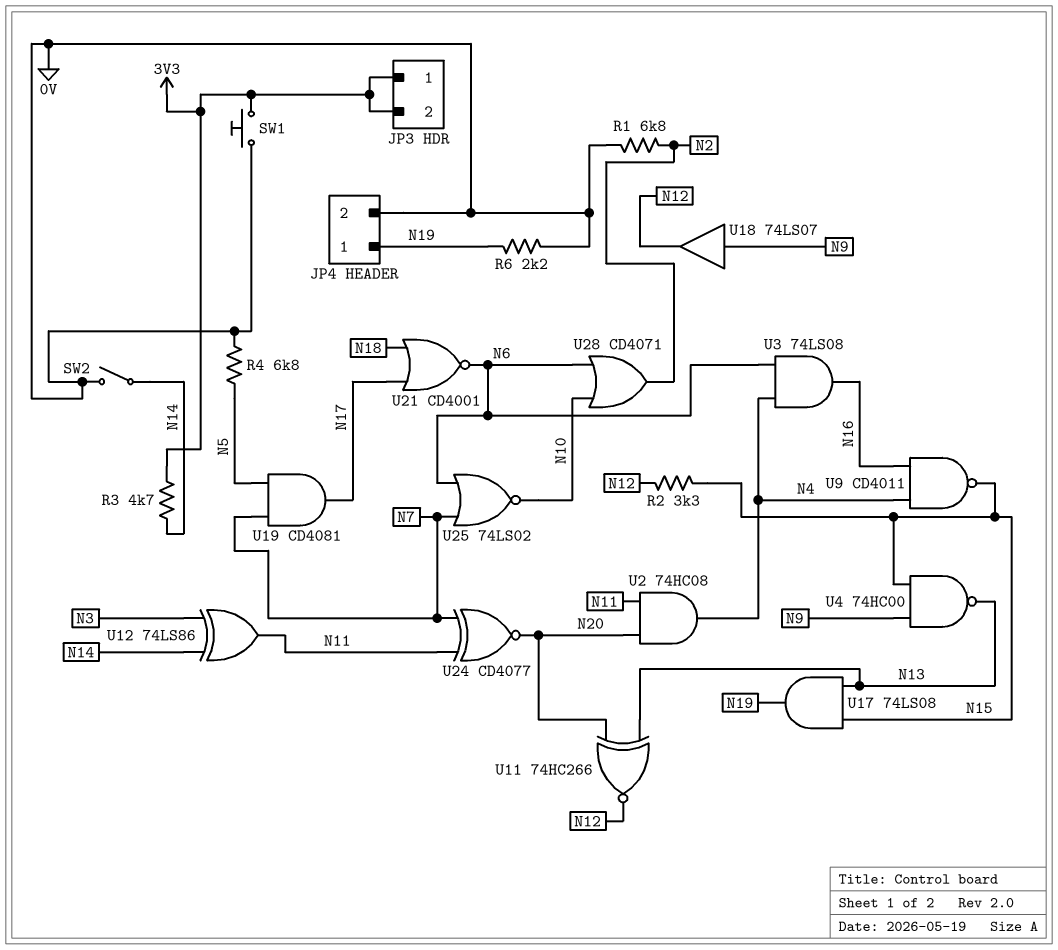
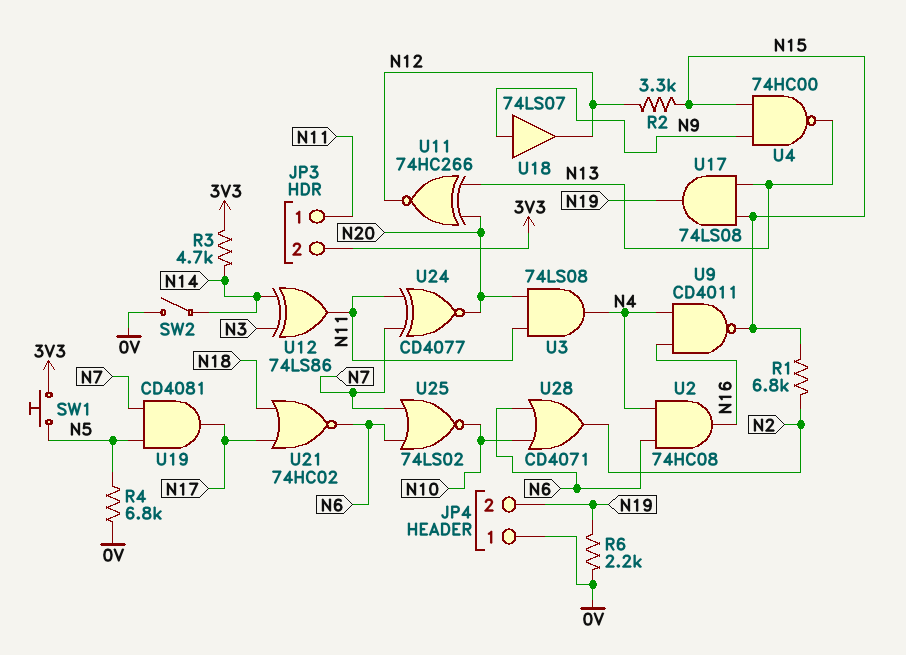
JP3 pin 1: 3V3 -> N11
JP4 pin 1: N19 -> 0V
JP4 pin 2: 0V -> N19
R1: 6.8k (0V, N2) -> 6.8k (N2, N15)
SW1: button (0V, 3V3) -> button (3V3, N5)
U2: AND 74HC08 (in N11, in N20, out N4) -> AND 74HC08 (in N4, in N6, out N16)
U3: AND 74LS08 (in N4, in N6, out N16) -> AND 74LS08 (in N11, in N20, out N4)
U21: NOR CD4001 (in N17, in N18, out N6) -> NOR 74HC02 (in N17, in N18, out N6)

